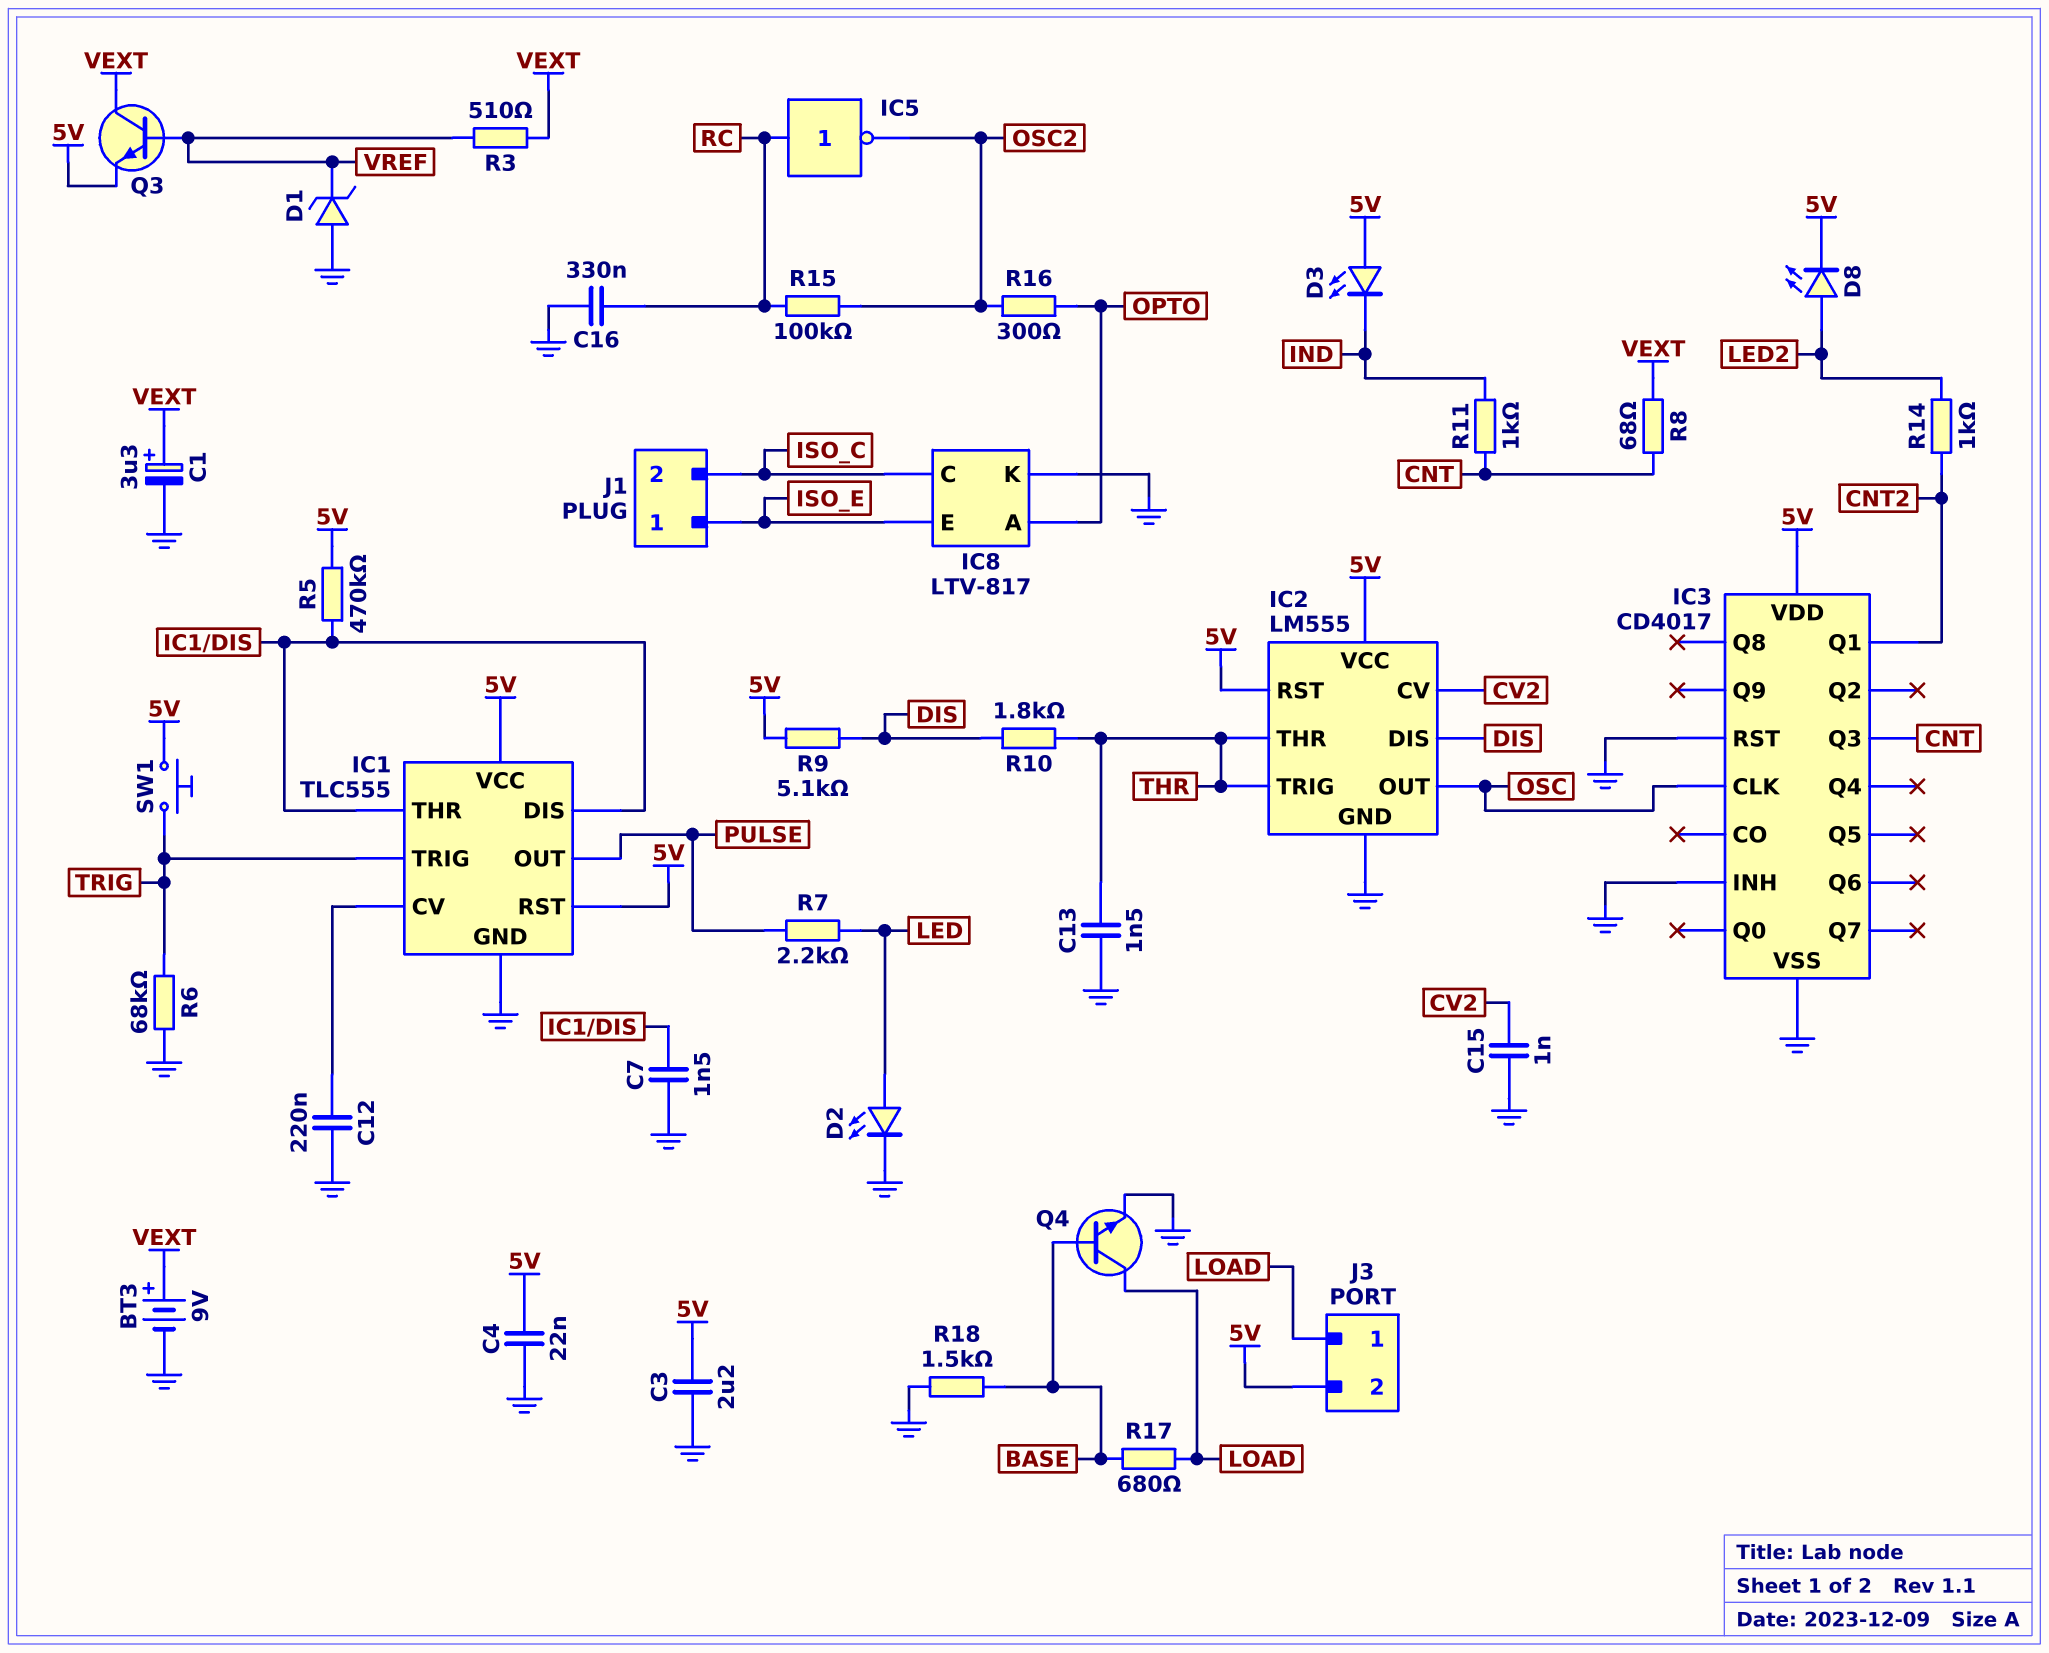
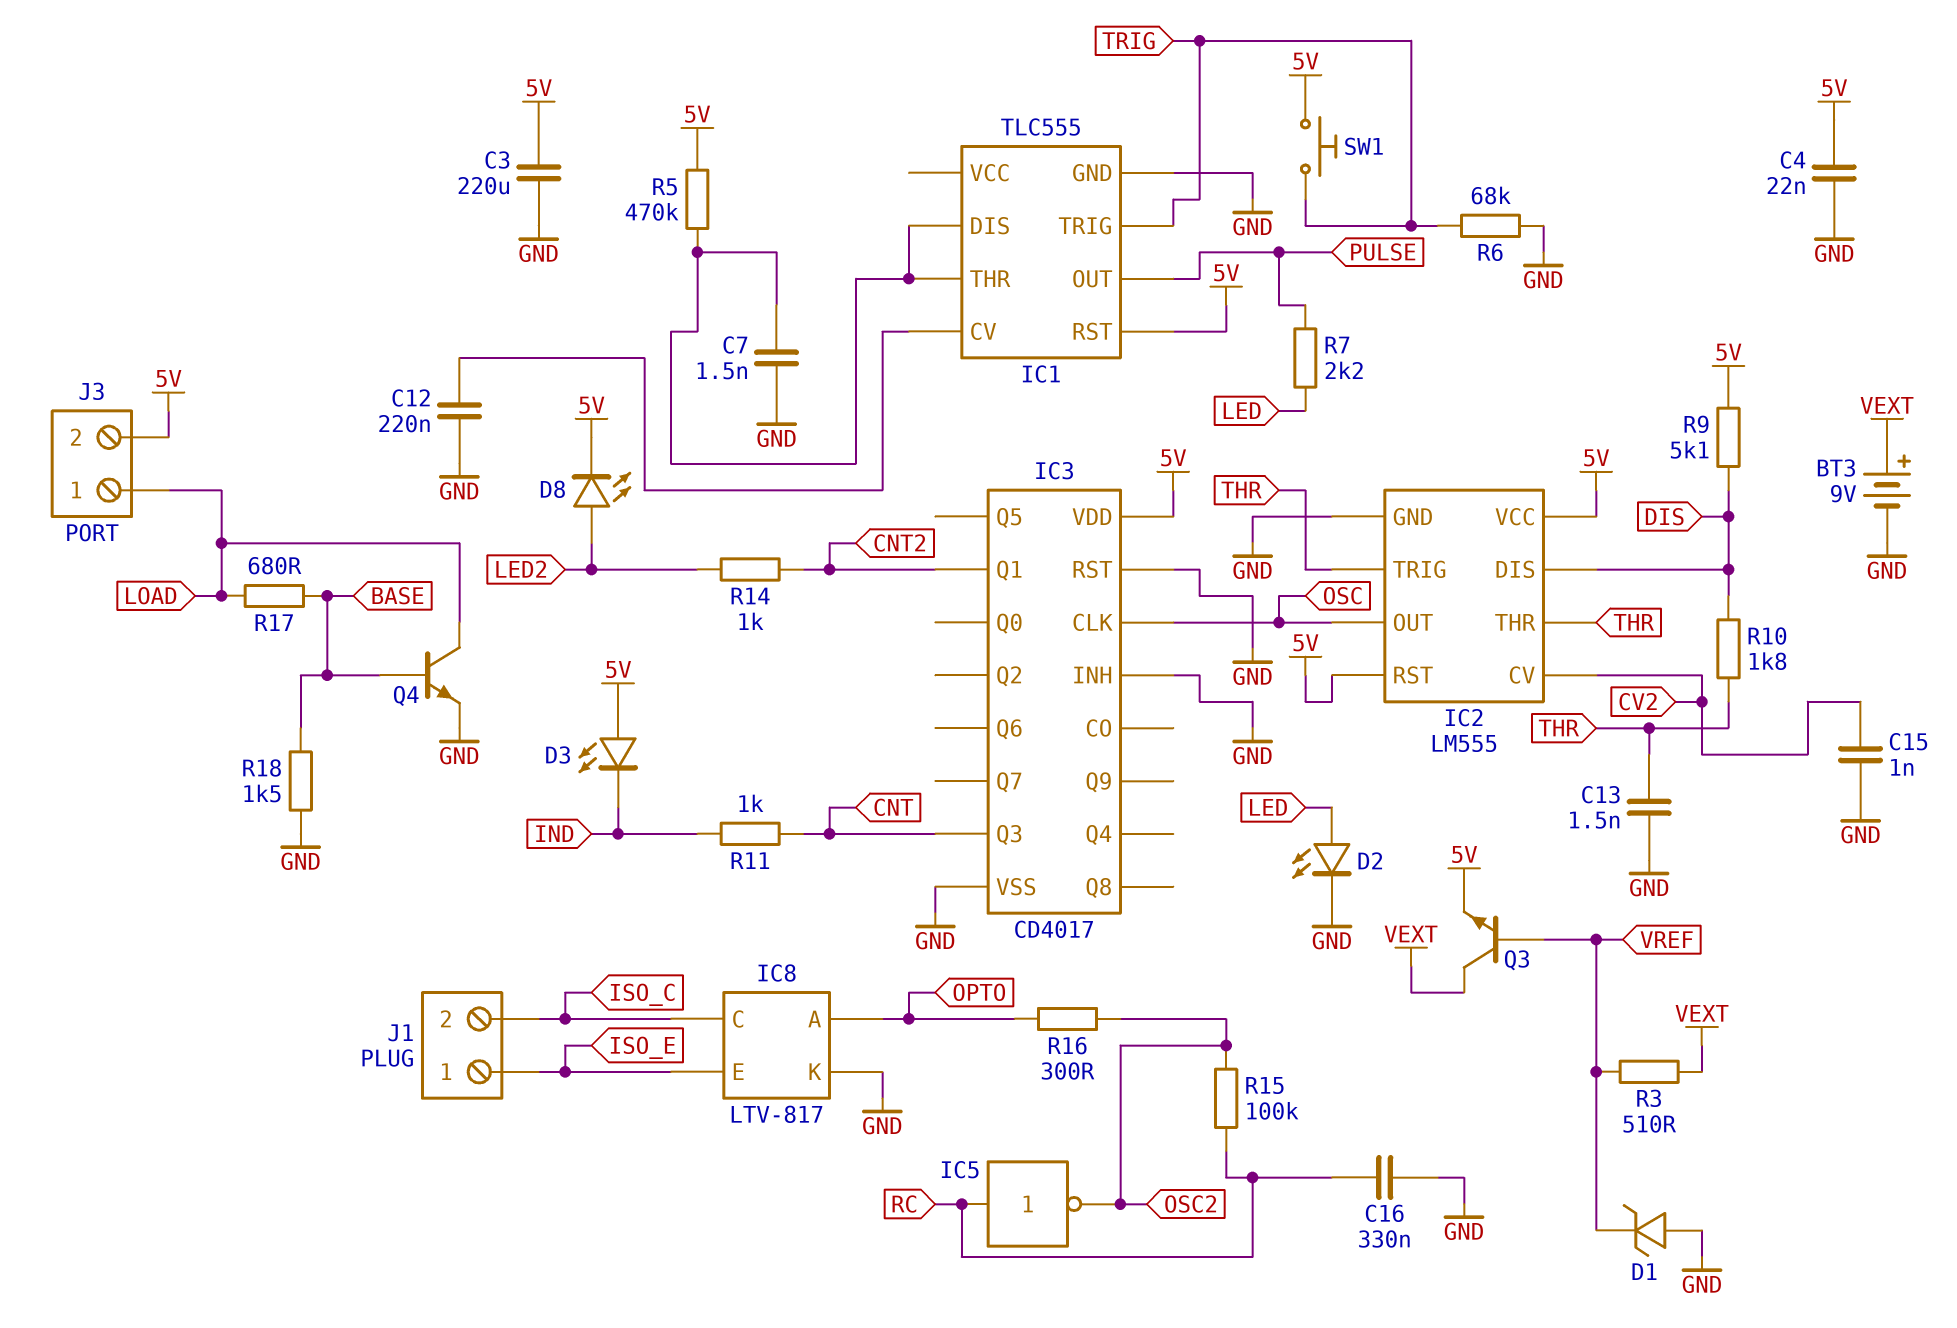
C1: 3.3uF (plus VEXT, minus GND) -> none
C3: 2.2uF (5V, GND) -> 220uF (5V, GND)
IC1 pin VCC: 5V -> none
R8: 68 (CNT, VEXT) -> none

